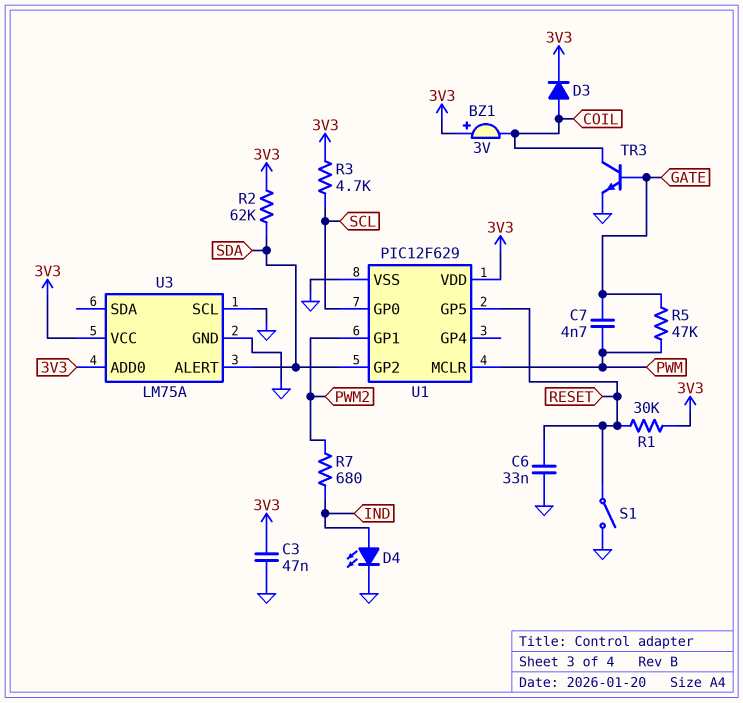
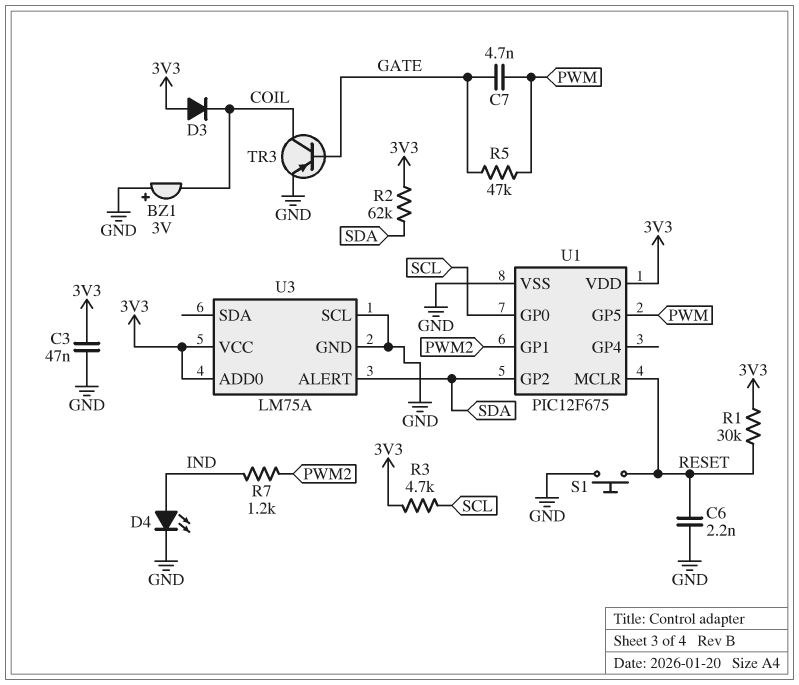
BZ1: buzzer 3V (plus 3V3, minus COIL) -> buzzer 3V (plus GND, minus COIL)
C6: 33nF (GND, RESET) -> 2.2nF (GND, RESET)
D3: diode (A COIL, K 3V3) -> diode (A 3V3, K COIL)
R7: 680 (IND, PWM2) -> 1.2k (IND, PWM2)
S1: switch (GND, RESET) -> button (GND, RESET)
TR3: NPN (B GATE, C COIL, E GND) -> PNP (B GATE, C COIL, E GND)
U1: PIC12F629 -> PIC12F675
U1 pin GP5: RESET -> PWM
U1 pin MCLR: PWM -> RESET

